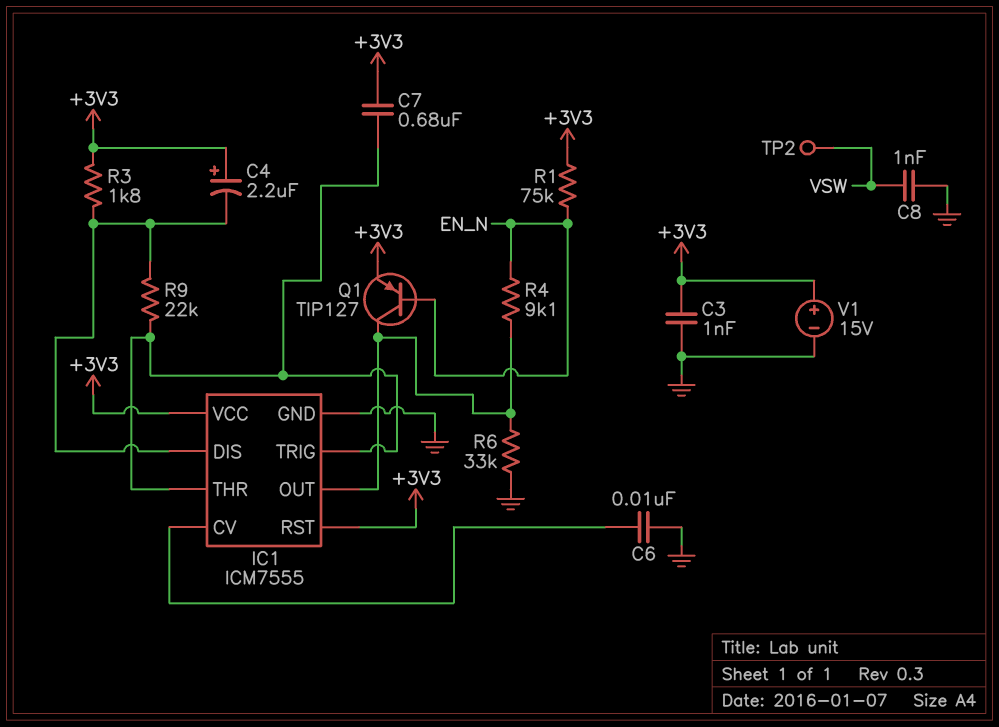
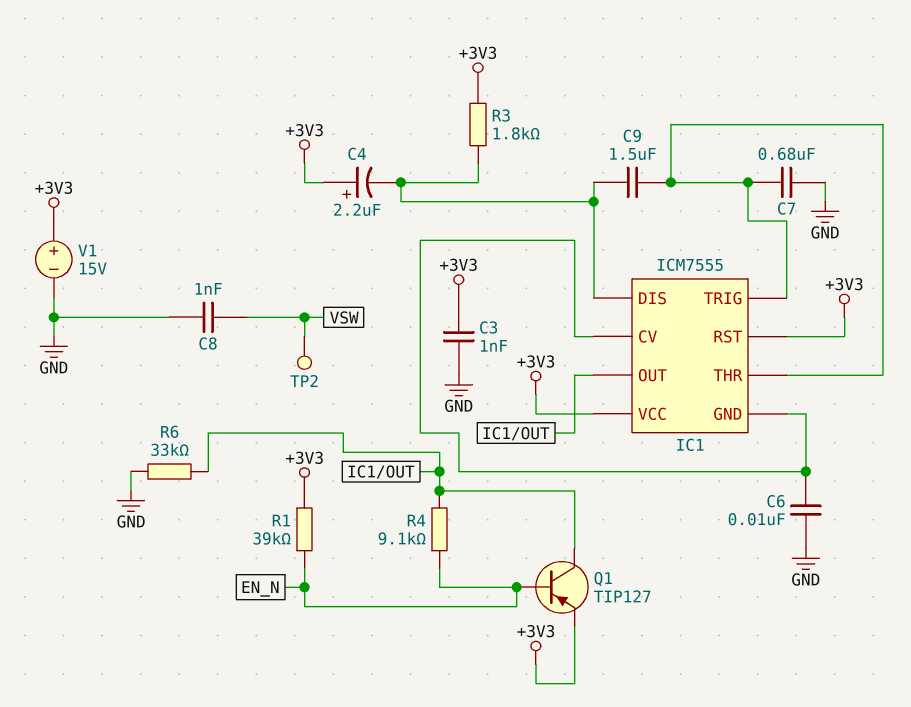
C7: 680nF (+3V3, IC1/THR) -> 680nF (GND, IC1/THR)
C9: none -> 1.5uF (IC1/DIS, IC1/THR)
IC1 pin GND: GND -> IC1/CV
R1: 75k (+3V3, EN_N) -> 39k (+3V3, EN_N)
R9: 22k (IC1/DIS, IC1/THR) -> none

